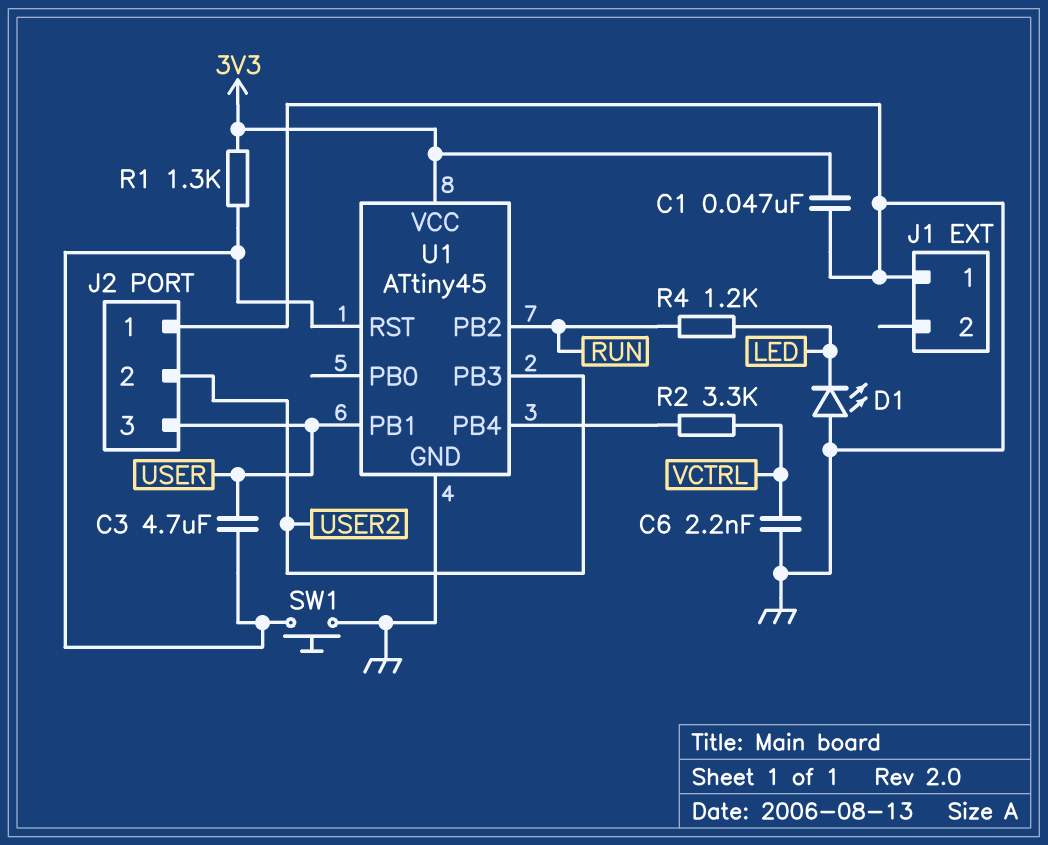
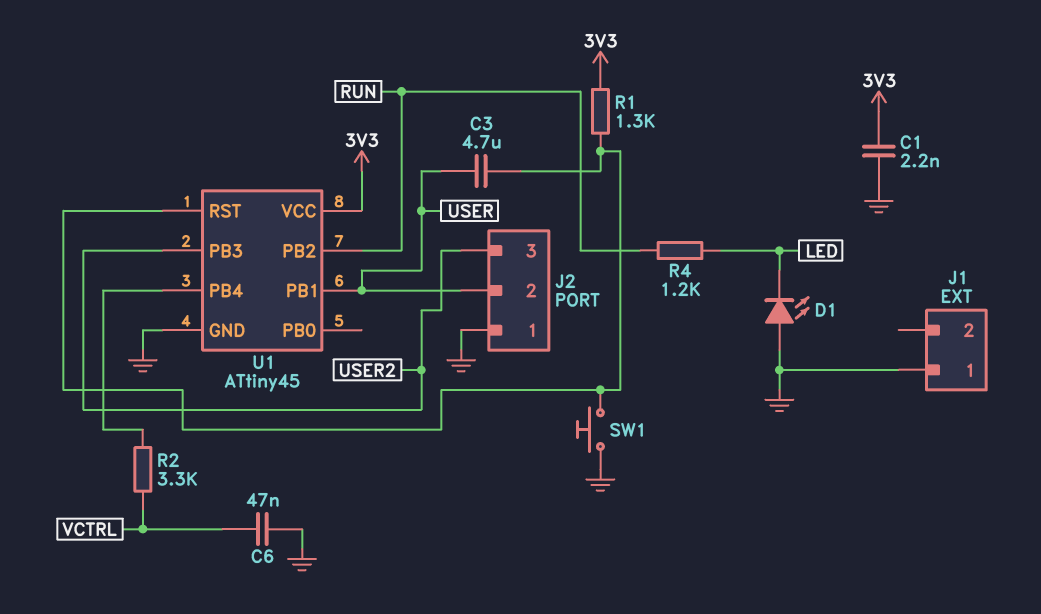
C1: 47nF (3V3, GND) -> 2.2nF (3V3, GND)
C6: 2.2nF (GND, VCTRL) -> 47nF (GND, VCTRL)
J2 pin 2: USER2 -> USER
J2 pin 3: USER -> USER2

